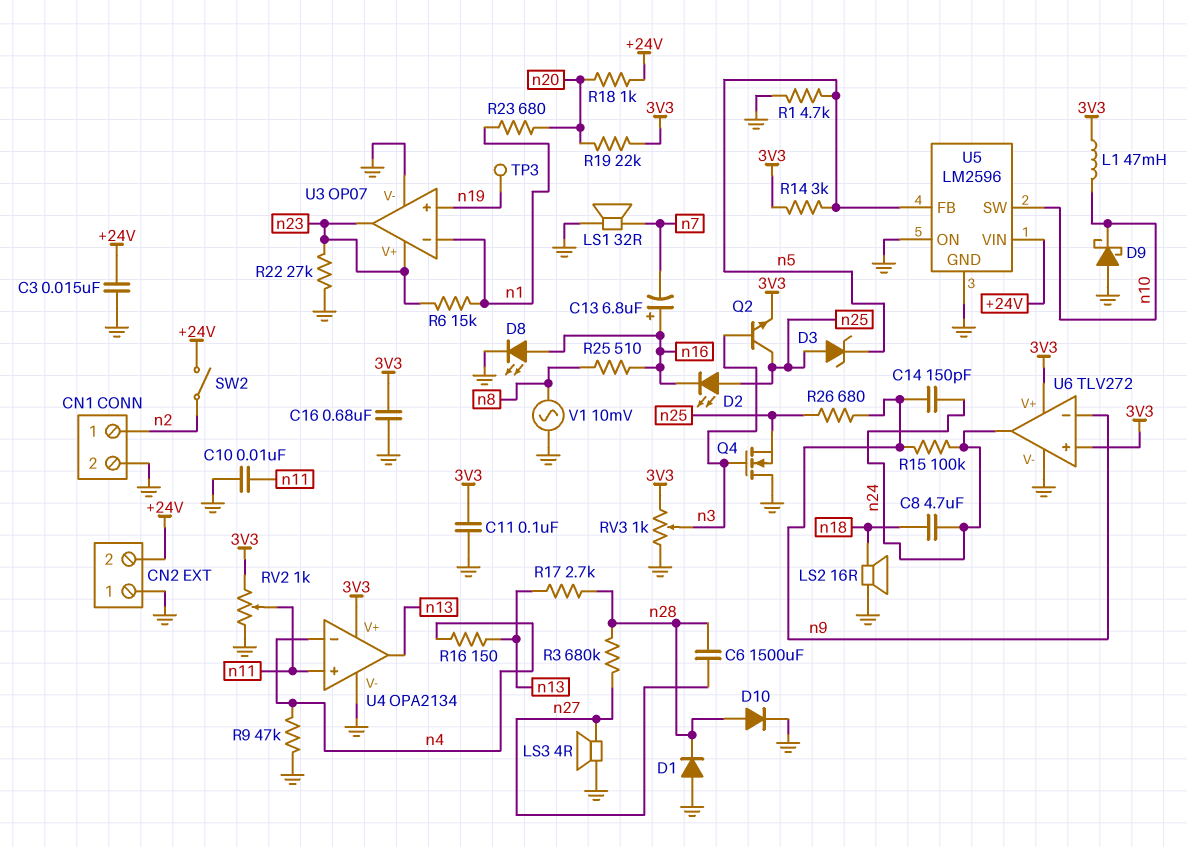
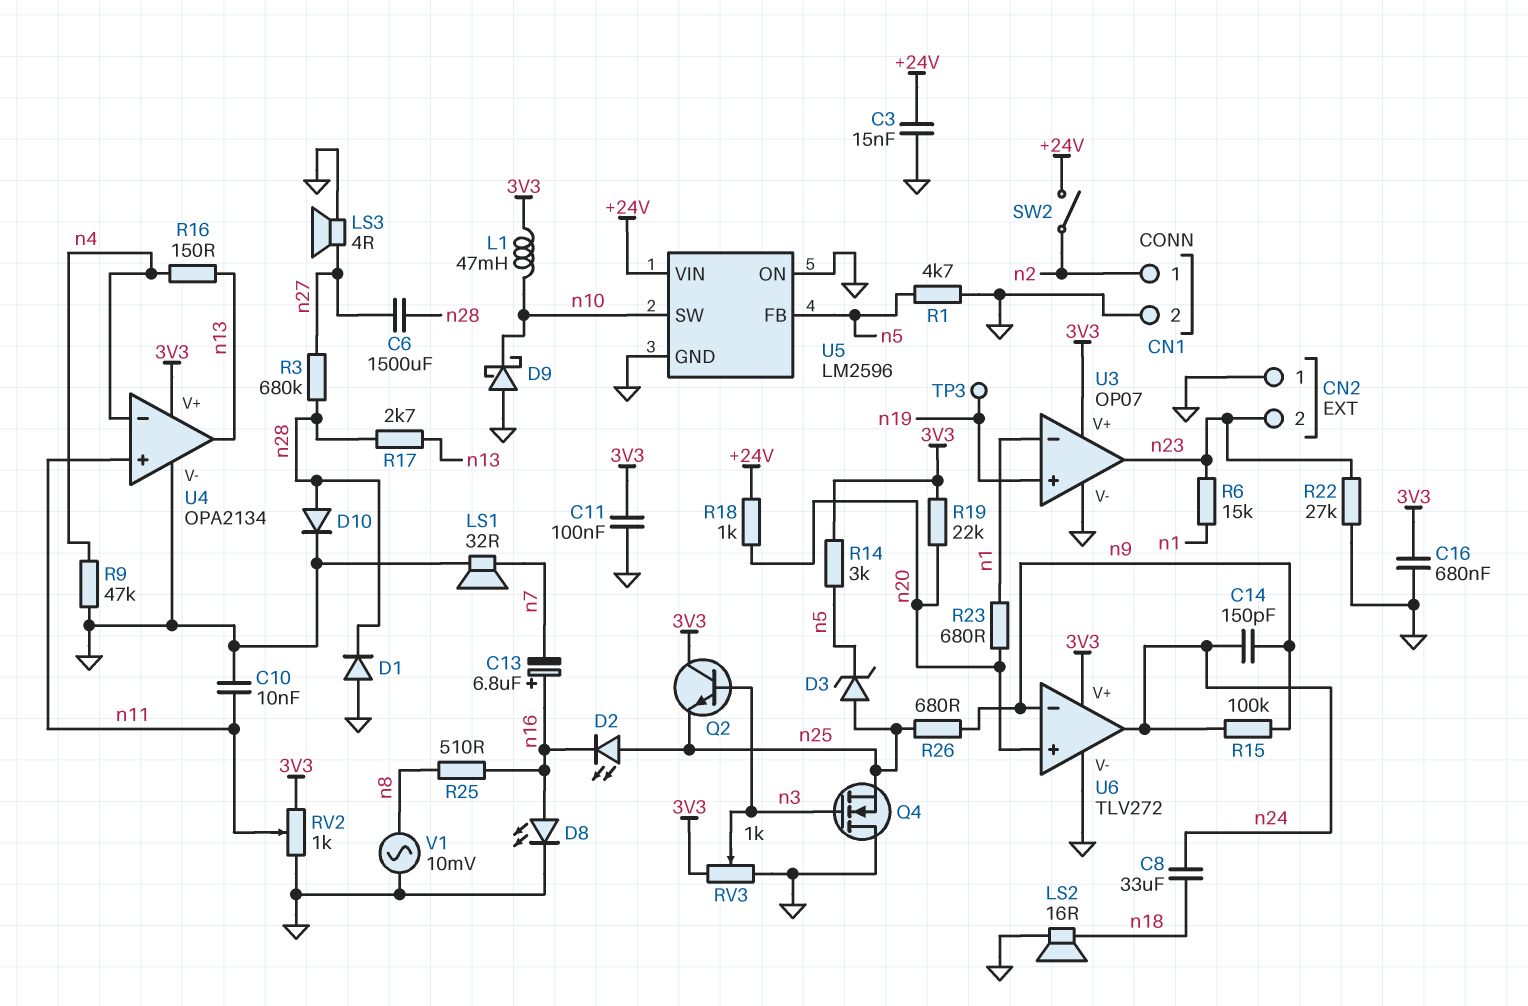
C8: 4.7uF (n18, n24) -> 33uF (n18, n24)
CN2 pin 2: +24V -> n23
Q2: NPN (B n3, C n25, E 3V3) -> NPN (B n3, C 3V3, E n25)
U3 pin V+: n23 -> 3V3
U6 pin in+: 3V3 -> n20

